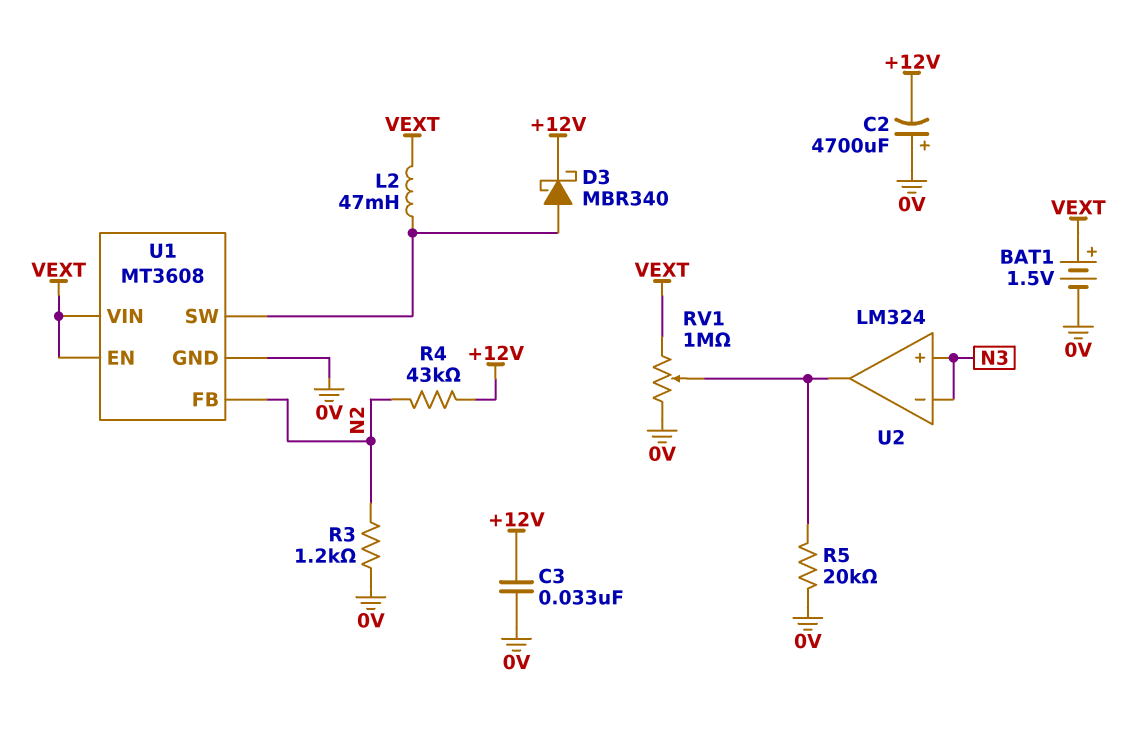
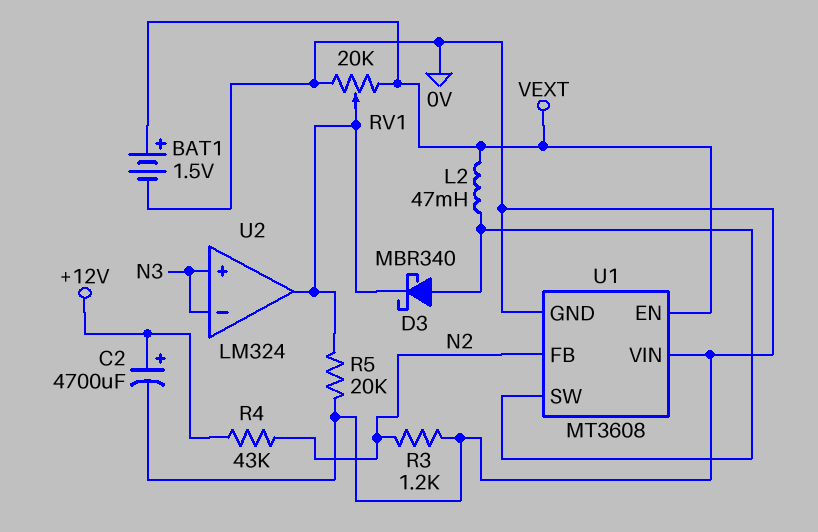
C2: 4700uF (plus 0V, minus +12V) -> 4700uF (plus +12V, minus 0V)
C3: 33nF (+12V, 0V) -> none
D3: schottky MBR340 (A U1/SW, K +12V) -> schottky MBR340 (A U1/SW, K U2/out)
RV1: 1M (0V, VEXT, wiper U2/out) -> 20k (0V, VEXT, wiper U2/out)
U1 pin VIN: VEXT -> 0V

